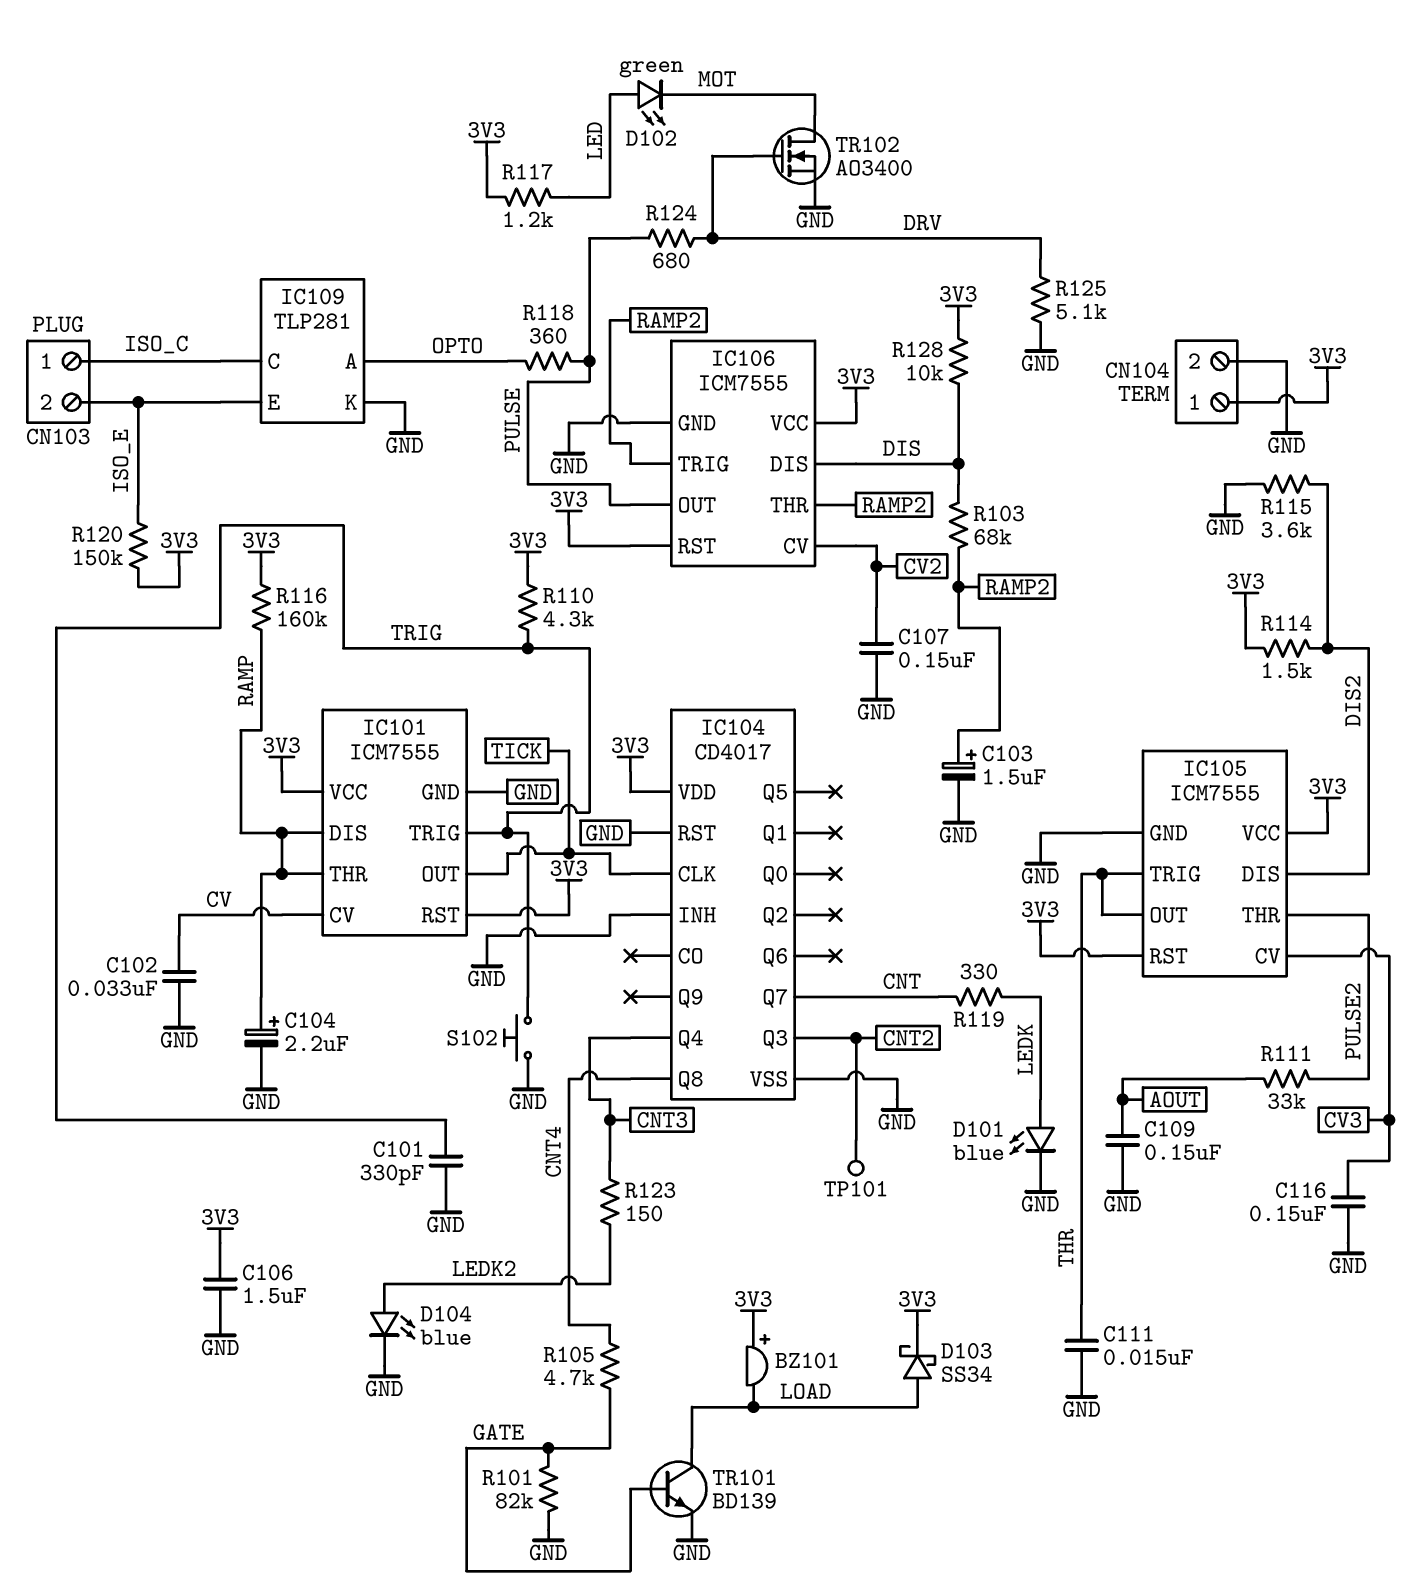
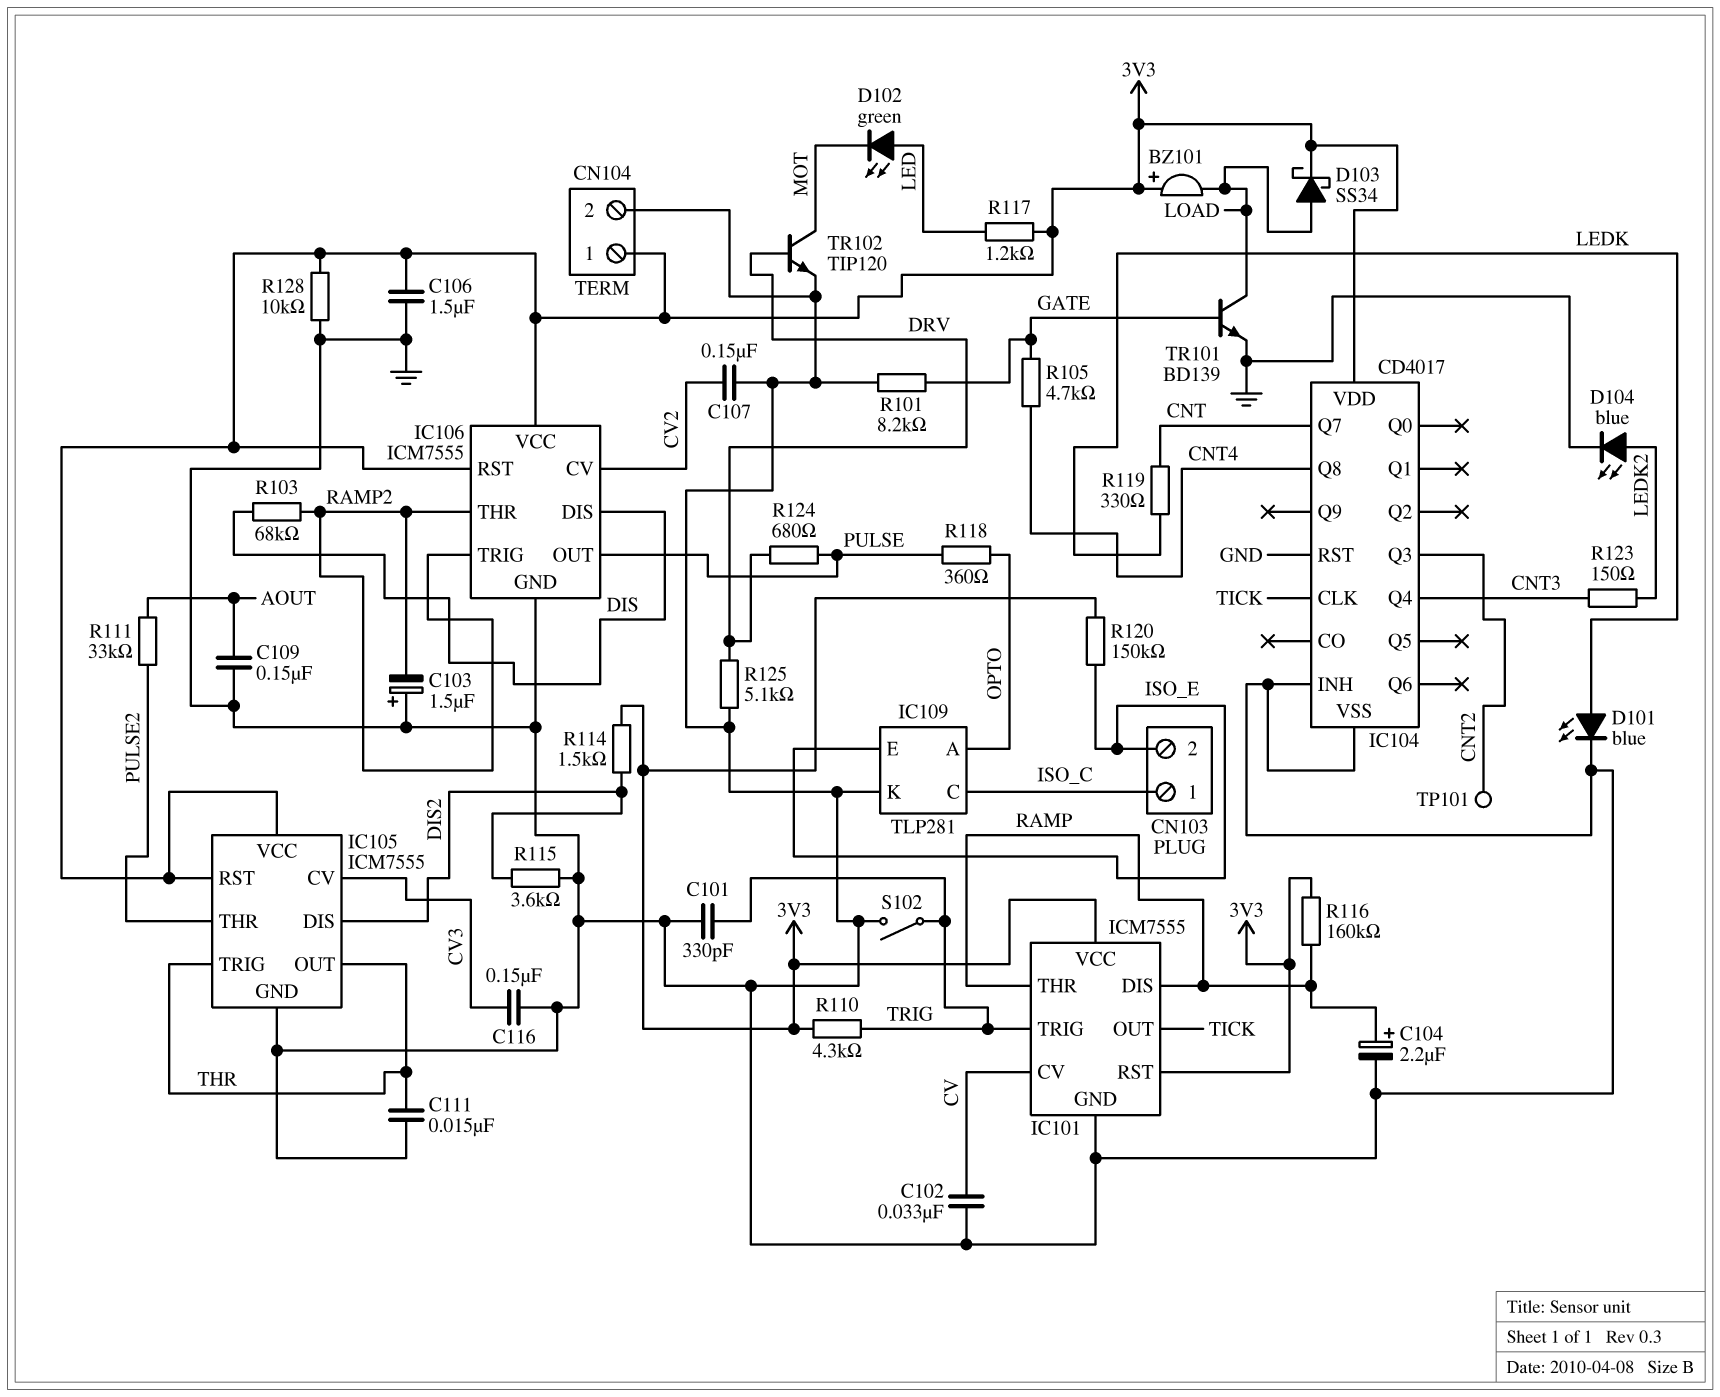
C103: 1.5uF (plus RAMP2, minus GND) -> 1.5uF (plus GND, minus RAMP2)
R101: 82k (GATE, GND) -> 8.2k (GATE, GND)
R128: 10k (3V3, DIS) -> 10k (3V3, GND)
S102: button (GND, TRIG) -> switch (GND, TRIG)
TR102: NMOS AO3400 (G DRV, D MOT, S GND) -> NPN TIP120 (B DRV, C MOT, E GND)

